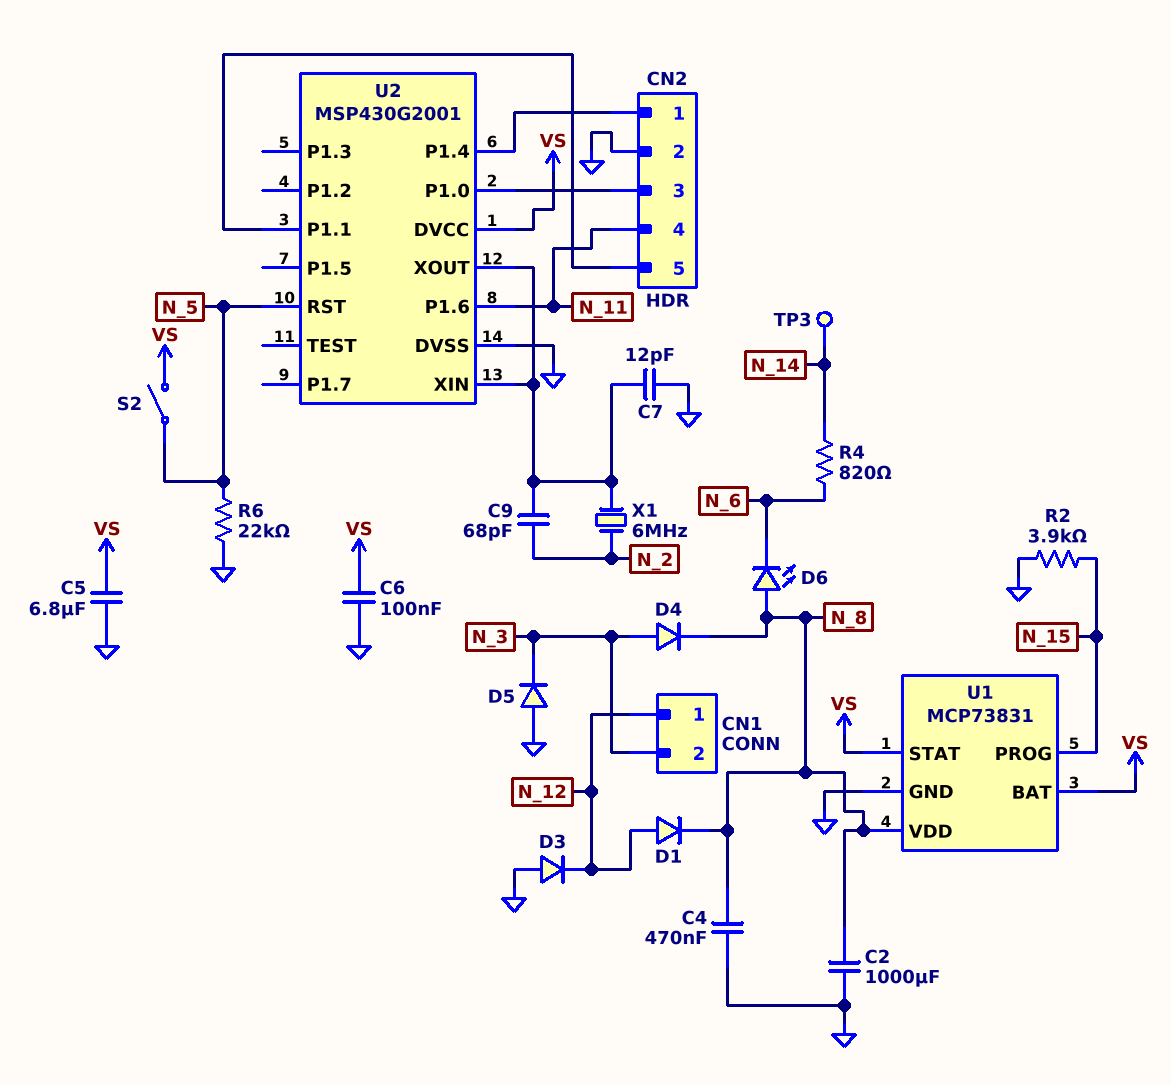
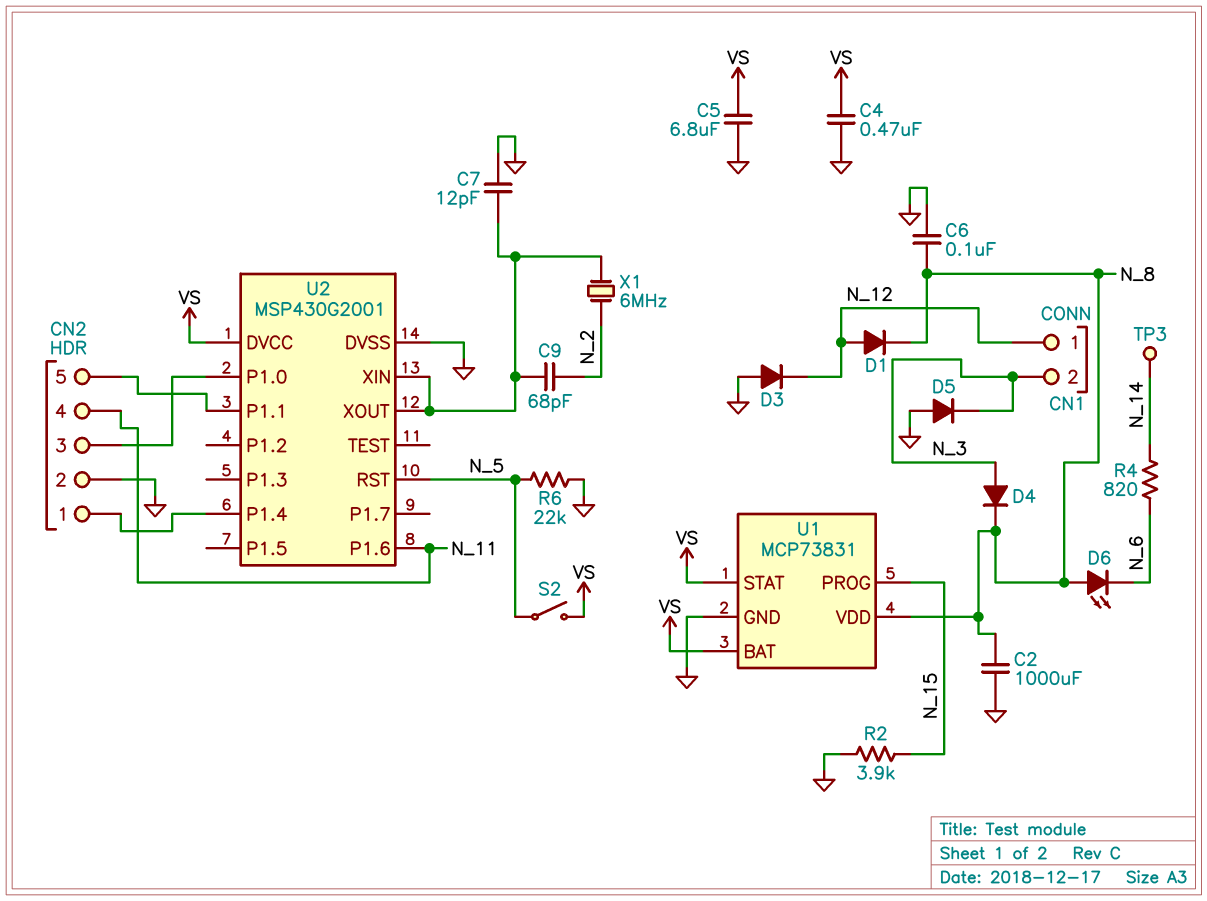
C4: 470nF (GND, N_8) -> 470nF (GND, VS)
C6: 100nF (GND, VS) -> 100nF (GND, N_8)

